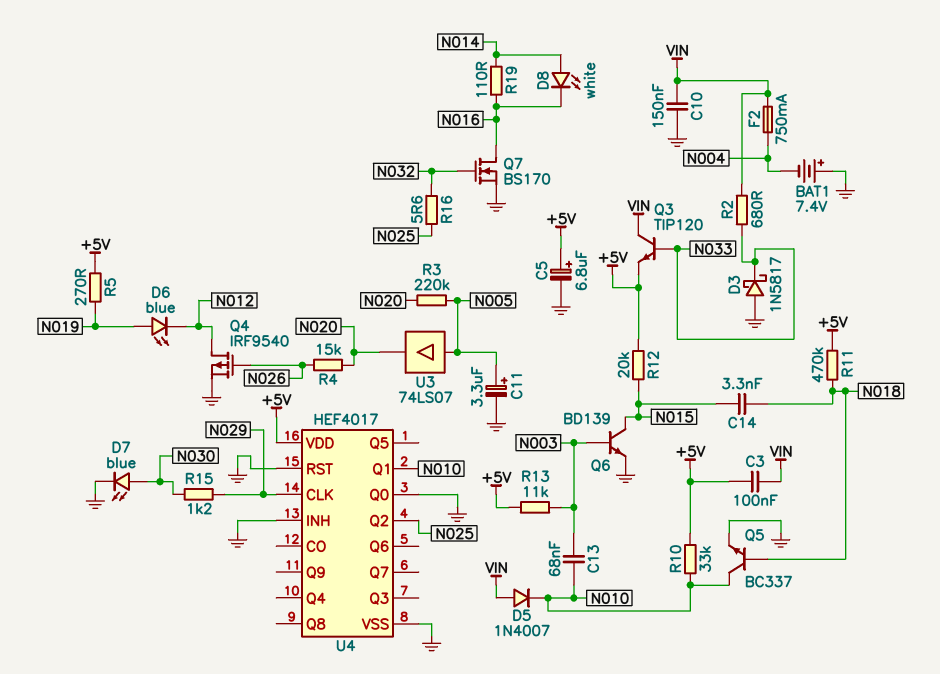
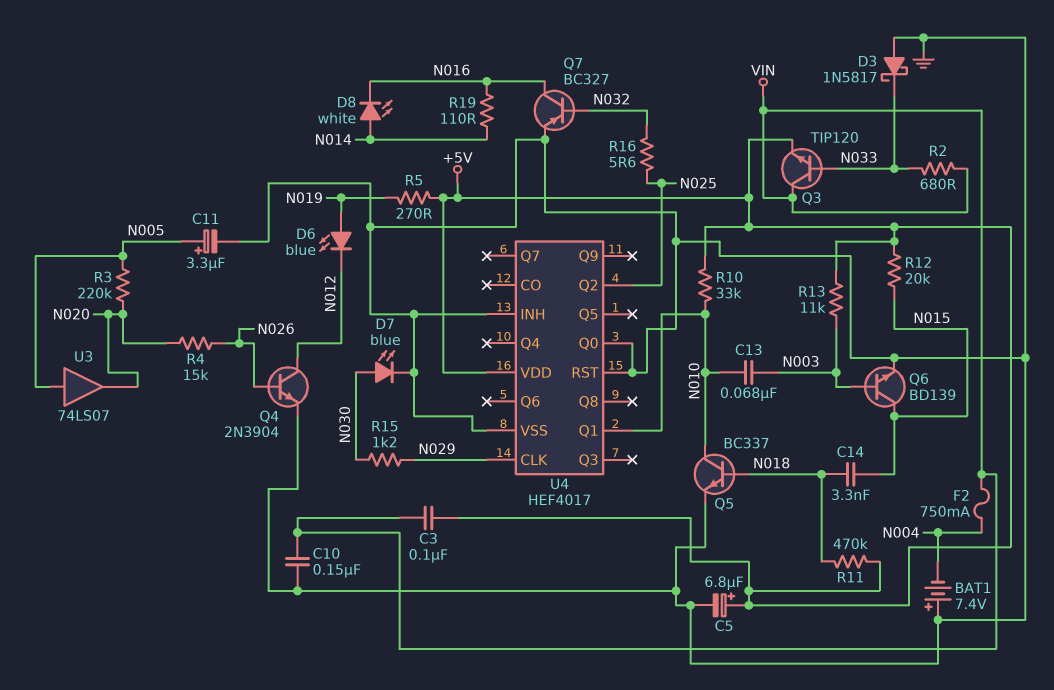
D5: diode 1N4007 (A VIN, K N010) -> none
Q4: PMOS IRF9540 (G N026, D N012, S GND) -> NPN 2N3904 (B N026, C N012, E GND)
Q7: NMOS BS170 (G N032, D N016, S GND) -> PNP BC327 (B N032, C N016, E GND)

